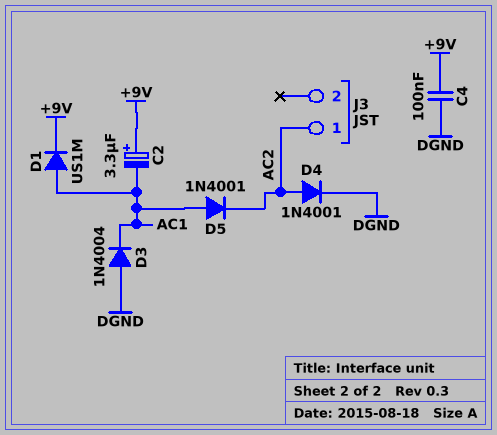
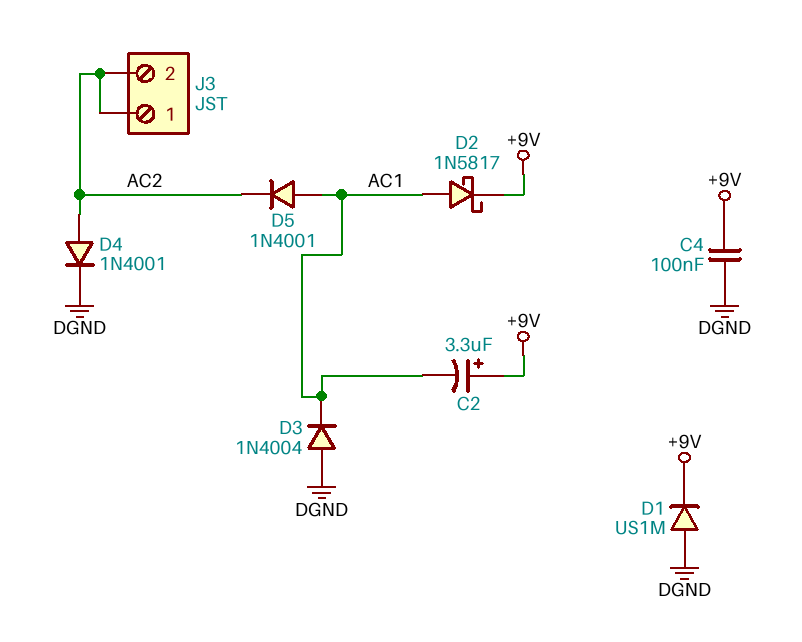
D1: diode US1M (A AC1, K +9V) -> diode US1M (A DGND, K +9V)
D2: none -> schottky 1N5817 (A AC1, K +9V)
J3 pin 2: none -> AC2

